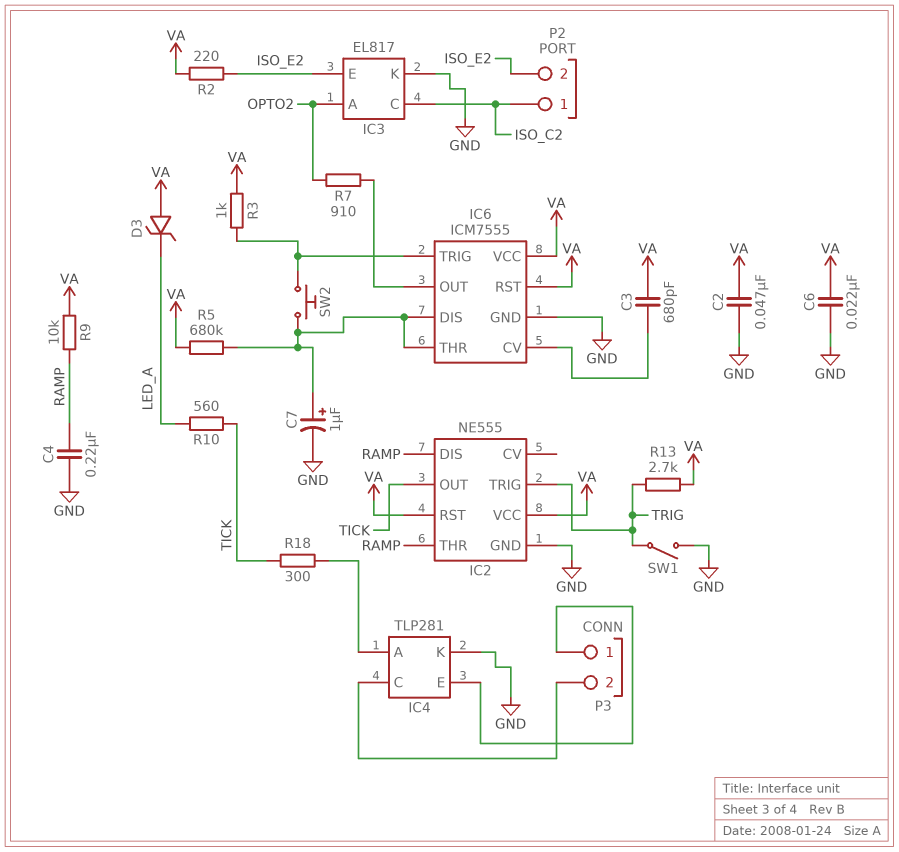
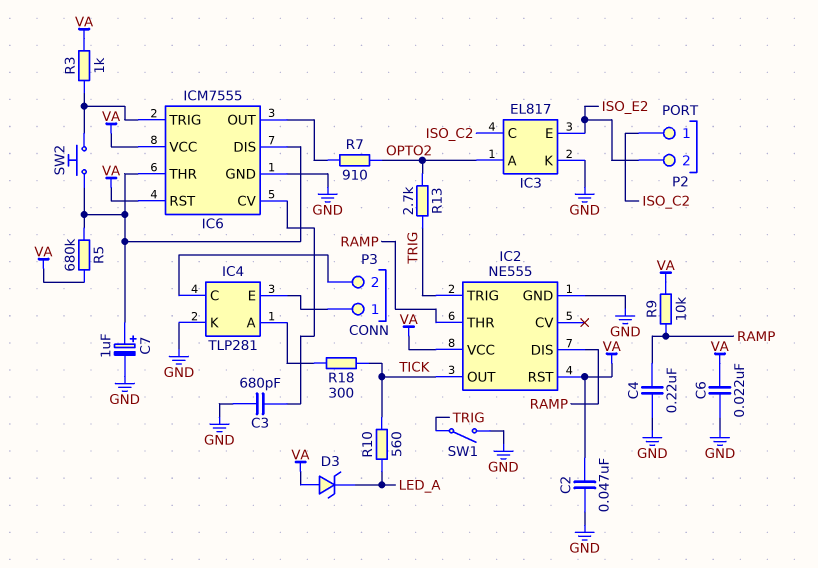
C3: 680pF (IC6/CV, VA) -> 680pF (GND, IC6/CV)
R2: 220 (ISO_E2, VA) -> none
R13: 2.7k (TRIG, VA) -> 2.7k (OPTO2, TRIG)

